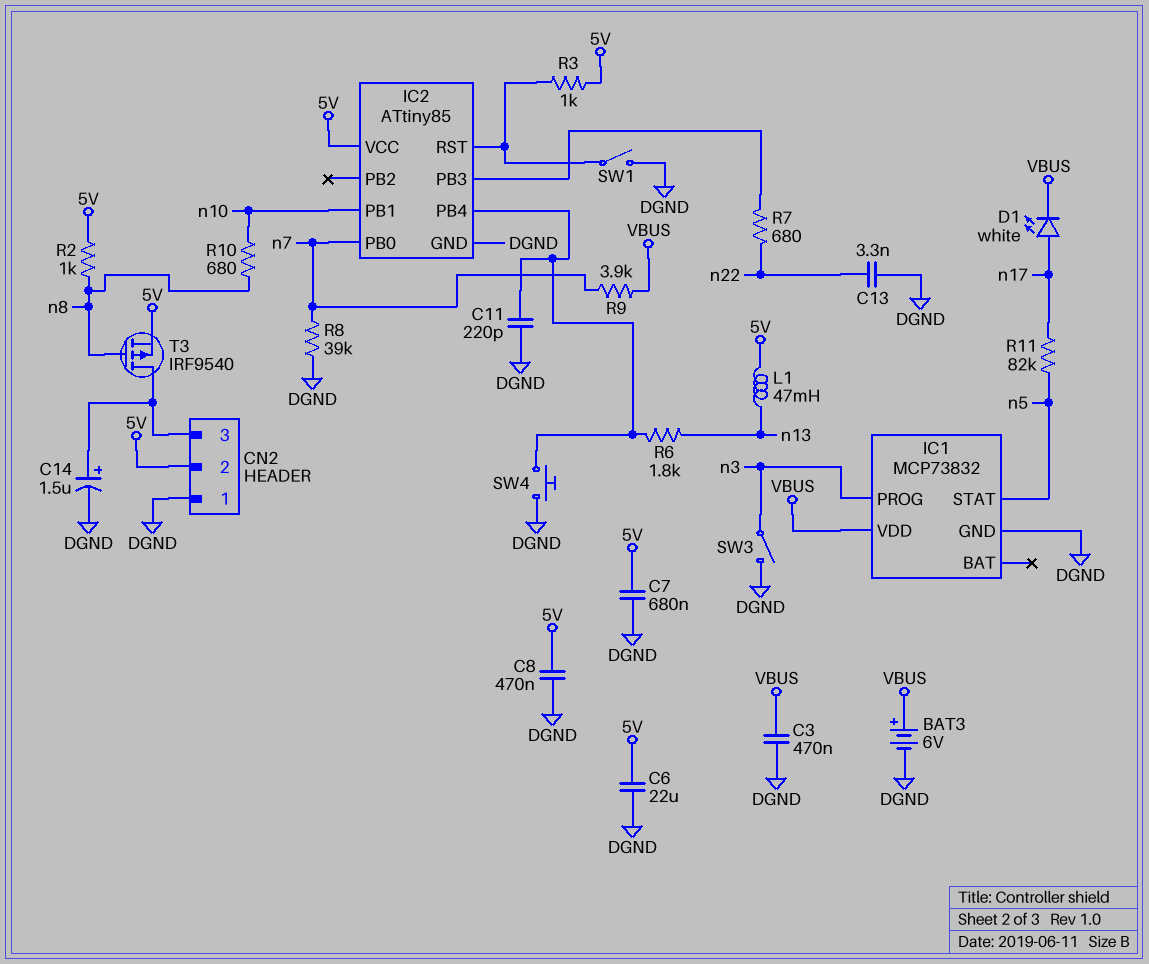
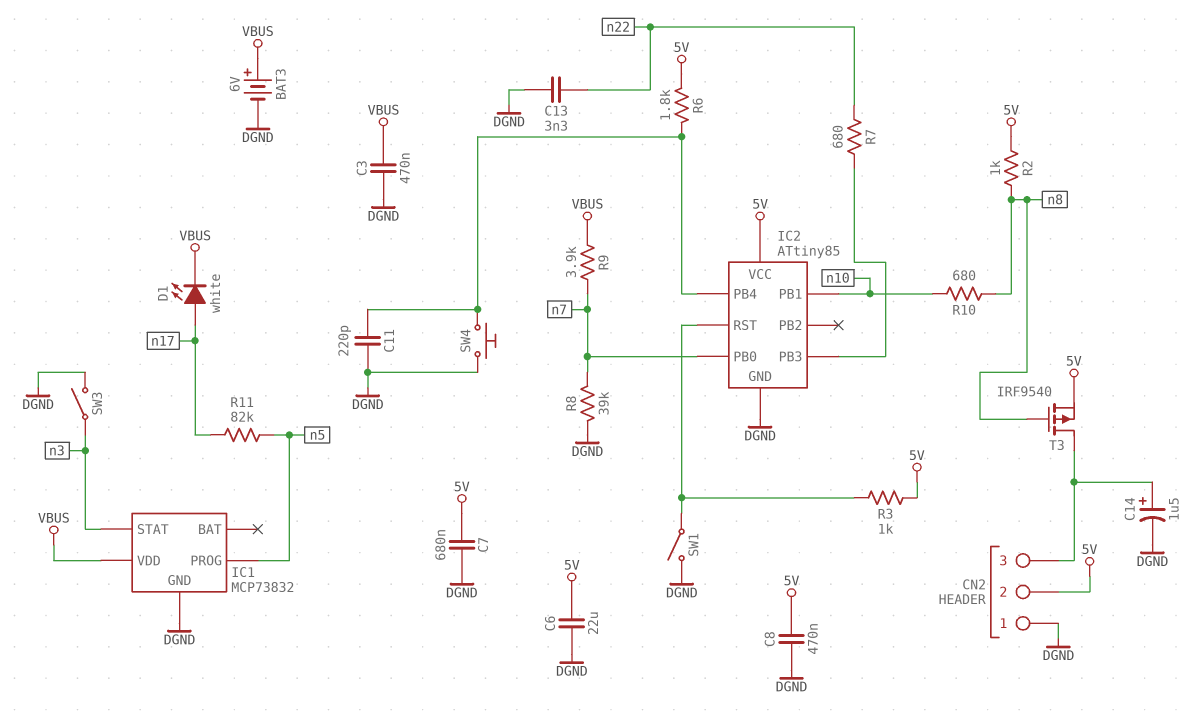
IC1 pin PROG: n3 -> n5
IC1 pin STAT: n5 -> n3
L1: 47mH (5V, n13) -> none
R6: 1.8k (IC2/PB4, n13) -> 1.8k (5V, IC2/PB4)

